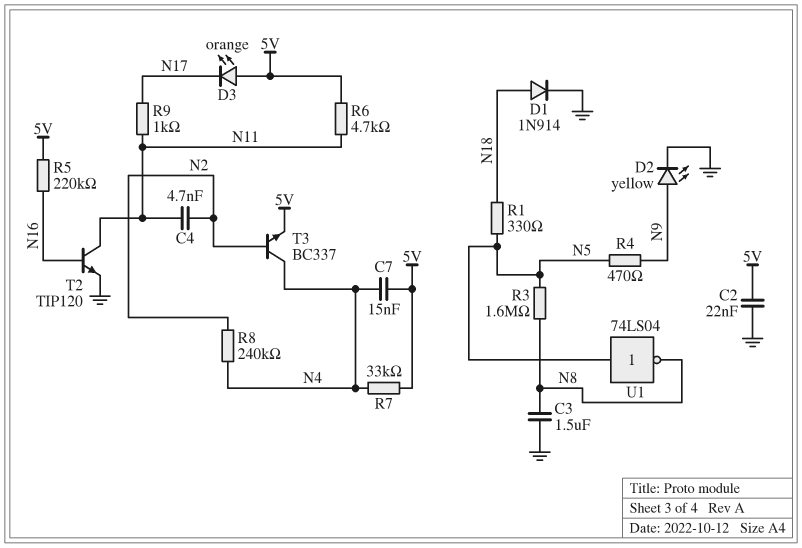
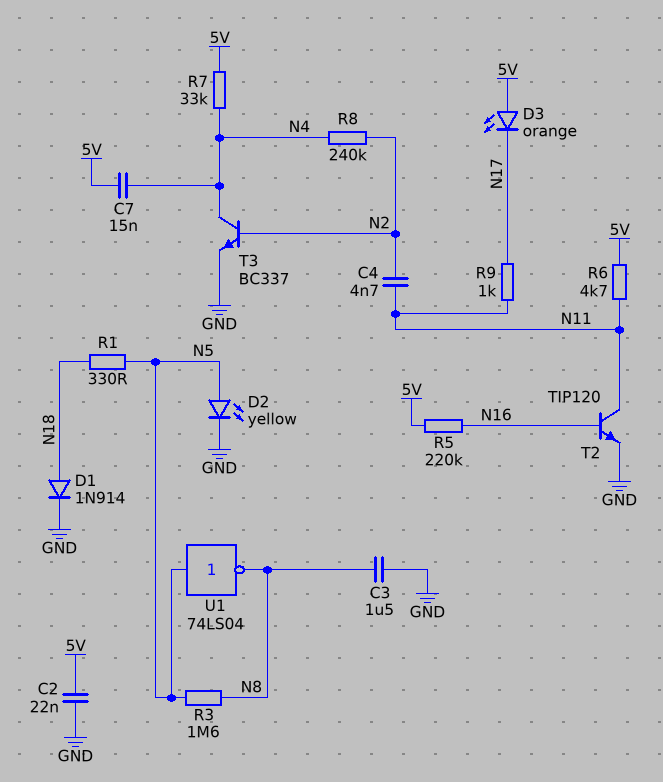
D2: LED yellow (A N9, K GND) -> LED yellow (A N5, K GND)
R4: 470 (N5, N9) -> none
T3: NPN BC337 (B N2, C N4, E 5V) -> NPN BC337 (B N2, C N4, E GND)

